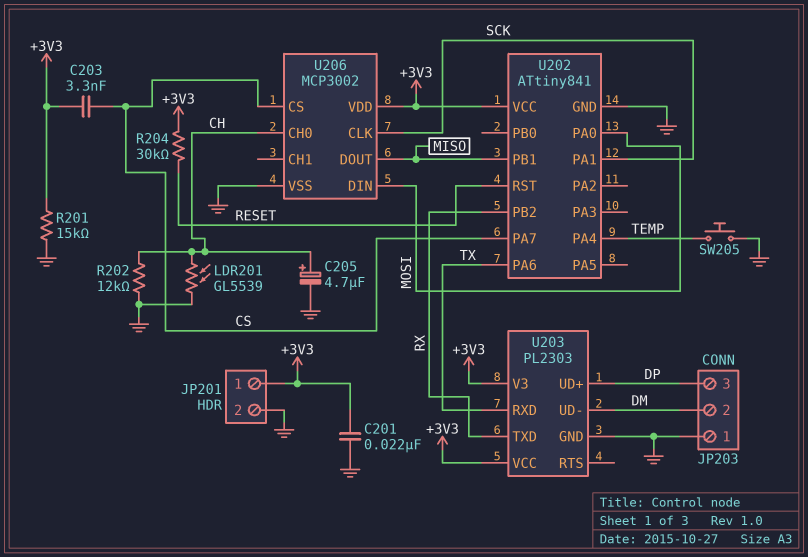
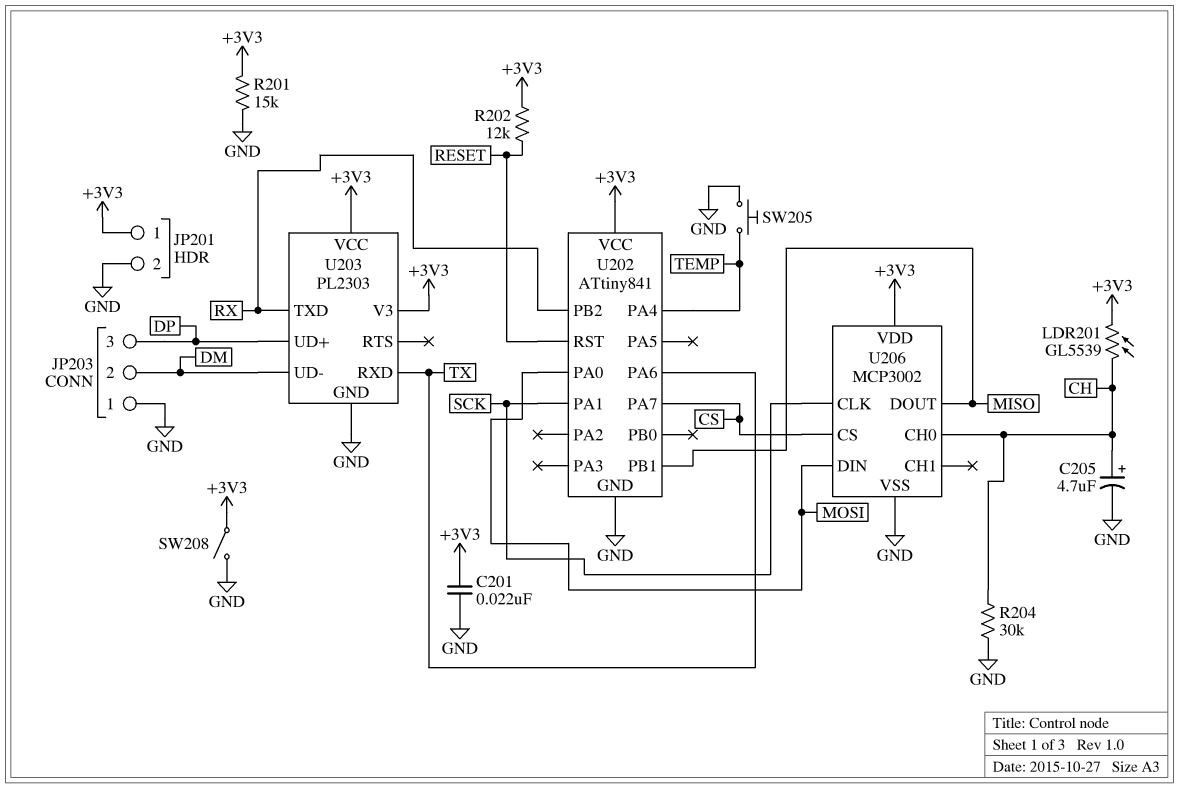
C203: 3.3nF (+3V3, CS) -> none
LDR201: GL5539 (CH, GND) -> GL5539 (+3V3, CH)
R202: 12k (CH, GND) -> 12k (+3V3, RESET)
R204: 30k (+3V3, RESET) -> 30k (CH, GND)
SW208: none -> switch (+3V3, GND)

